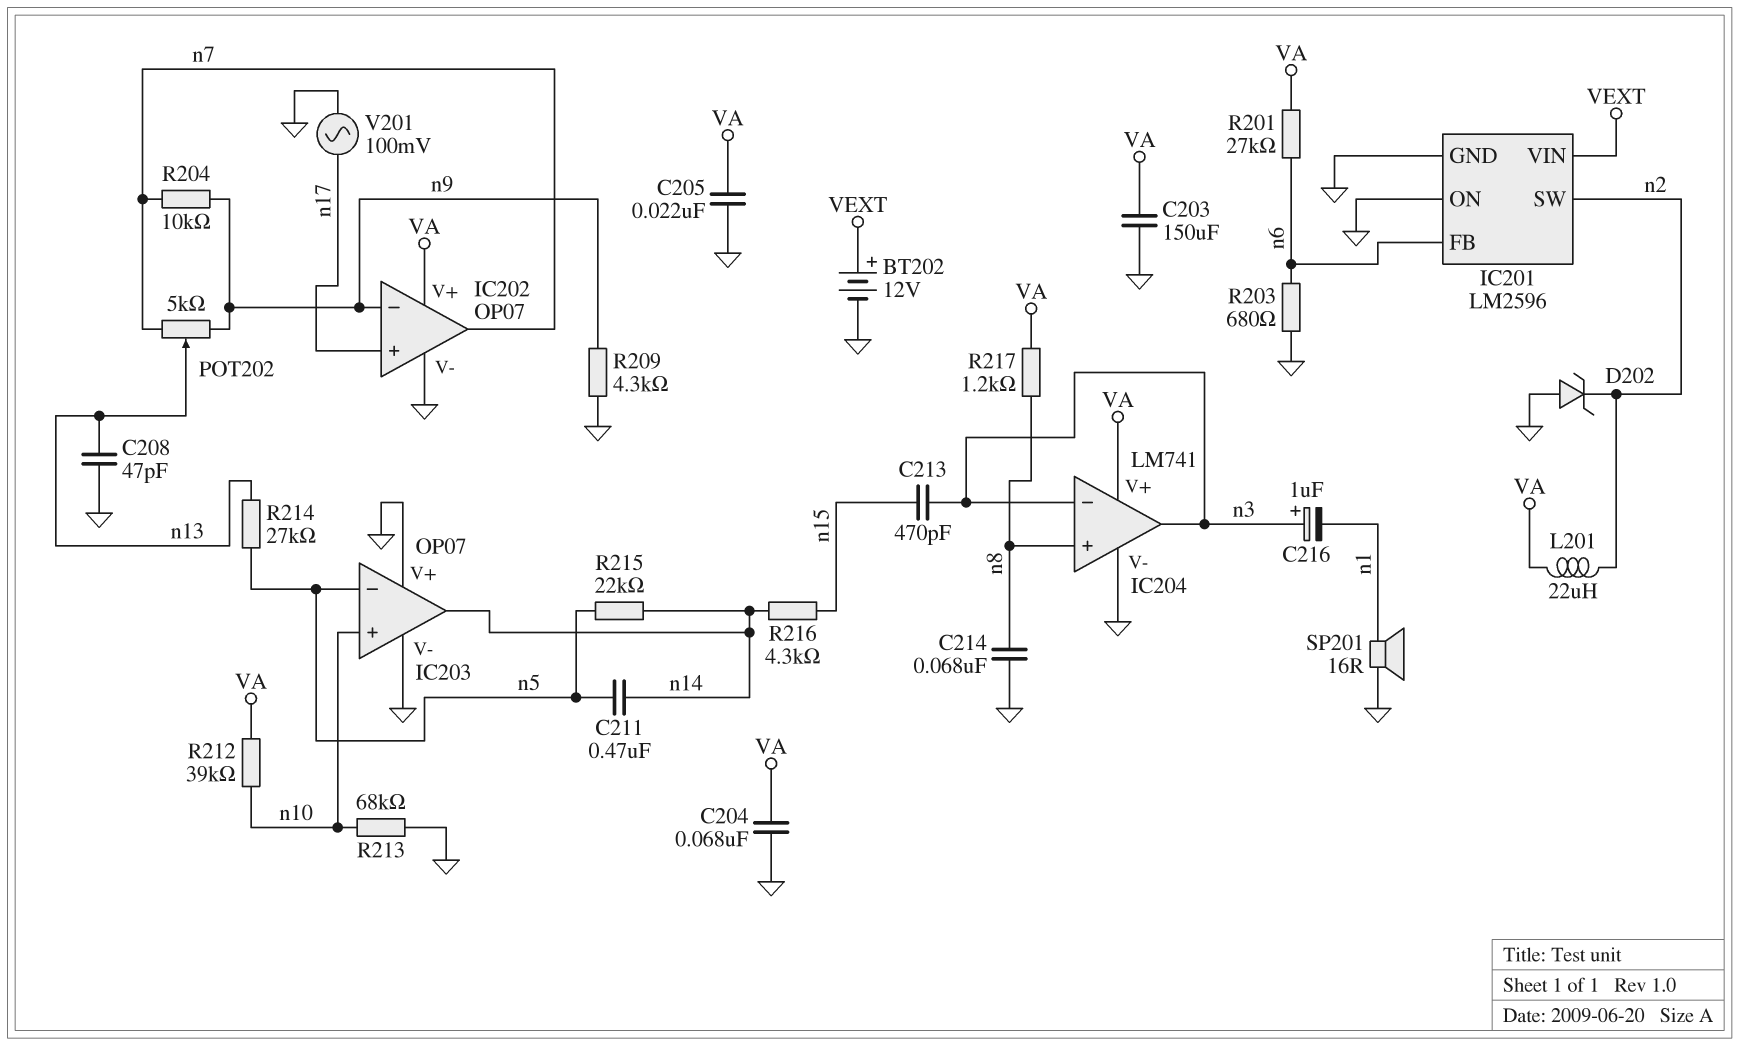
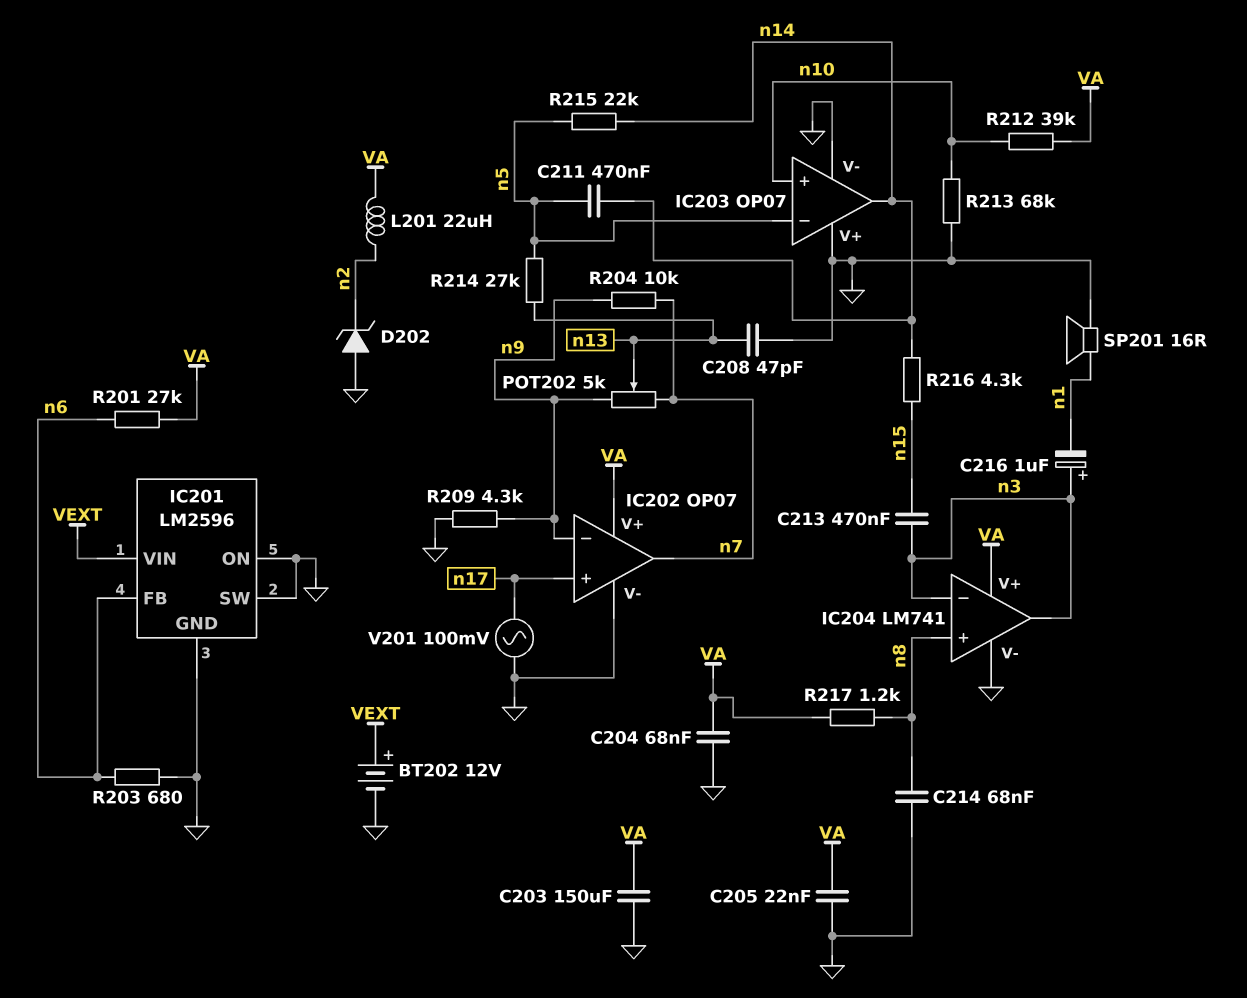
C213: 470pF (n3, n15) -> 470nF (n3, n15)
IC201 pin SW: n2 -> GND

